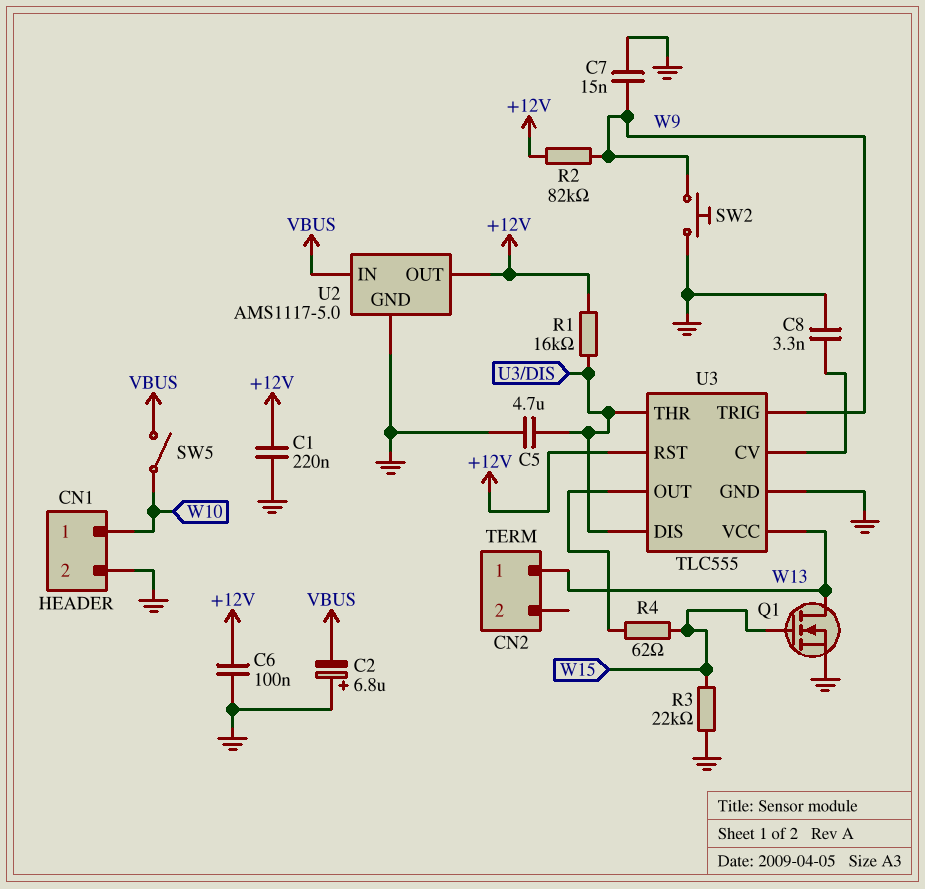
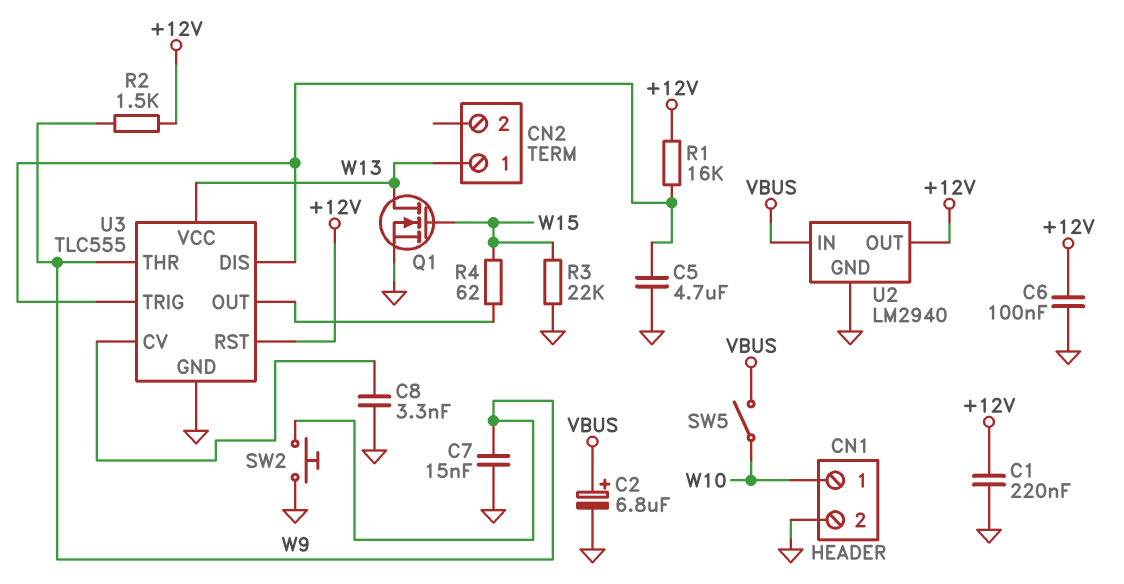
C2: 6.8uF (plus GND, minus VBUS) -> 6.8uF (plus VBUS, minus GND)
R2: 82k (+12V, W9) -> 1.5k (+12V, W9)
U2: AMS1117-5.0 -> LM2940
U3 pin THR: U3/DIS -> W9
U3 pin TRIG: W9 -> U3/DIS

